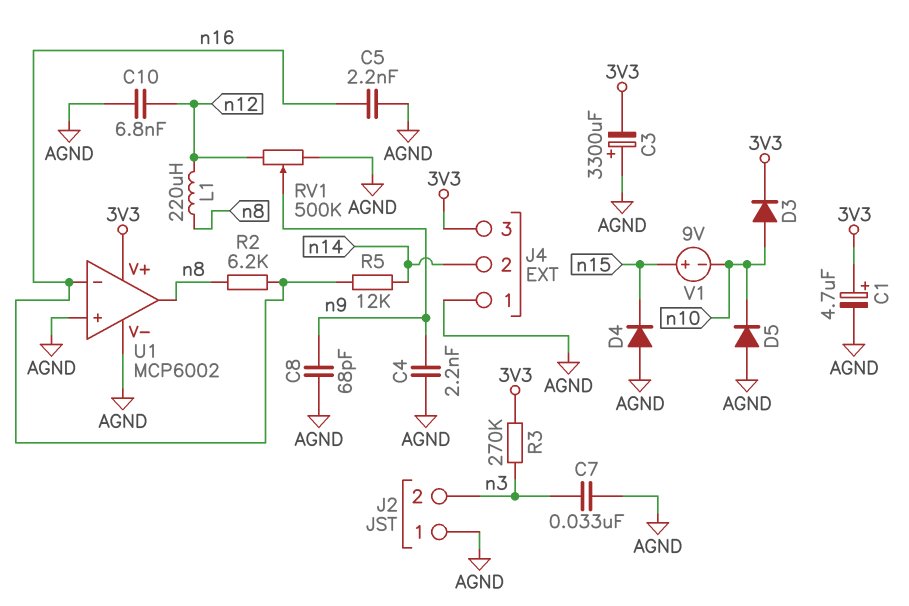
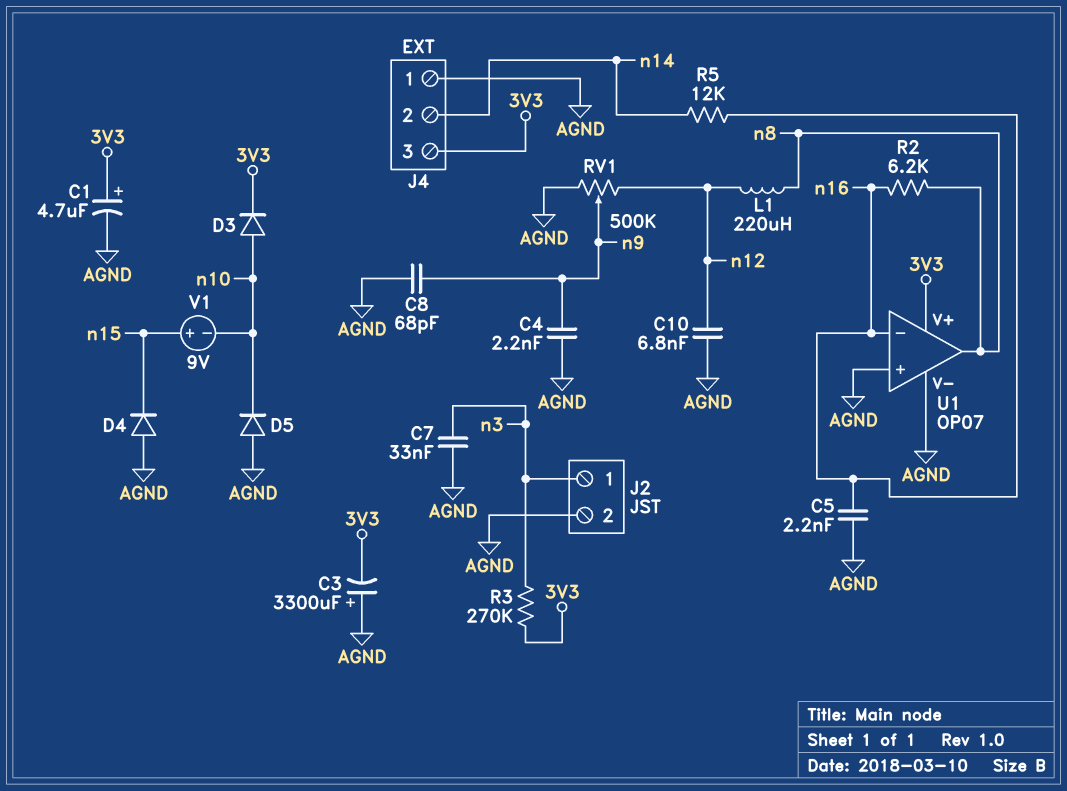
J2 pin 1: AGND -> n3
J2 pin 2: n3 -> AGND
U1: MCP6002 -> OP07

